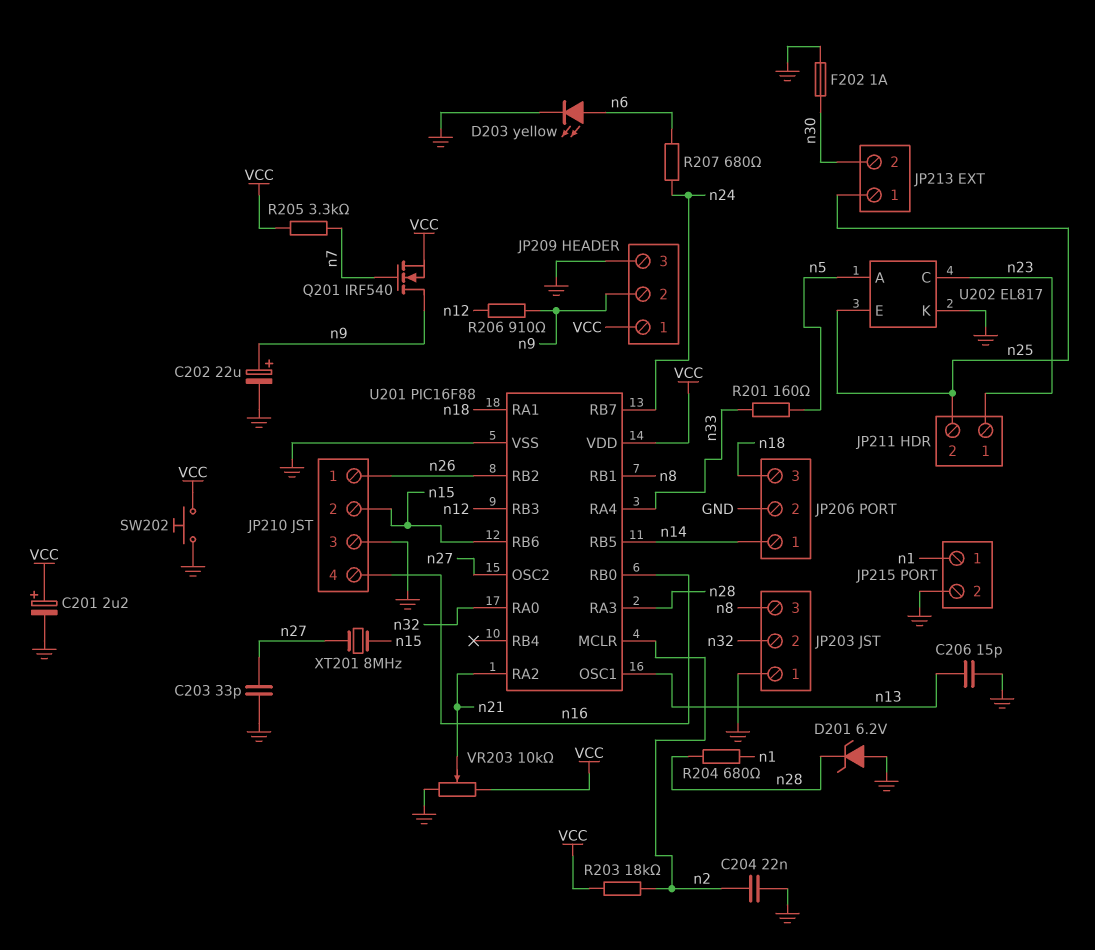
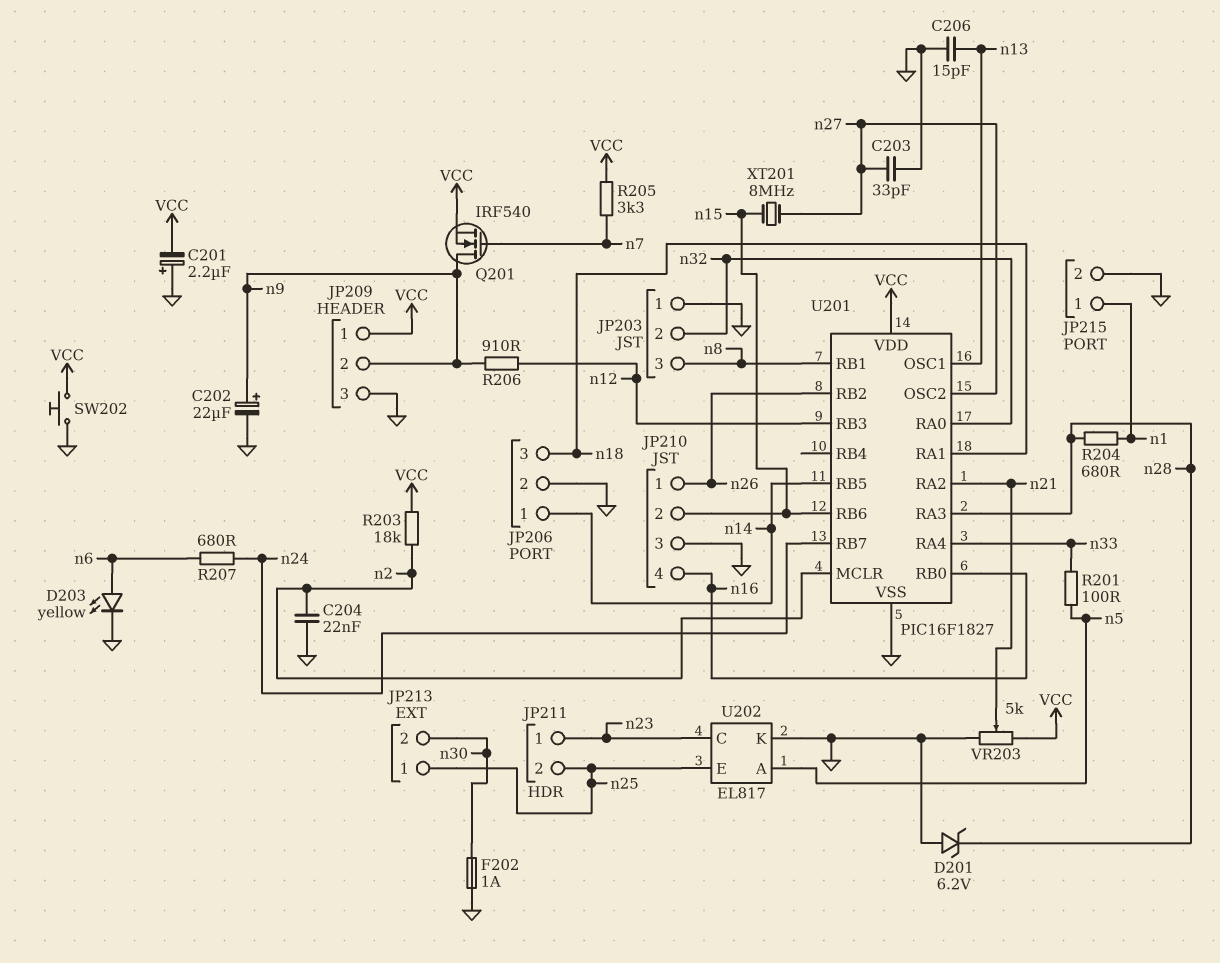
C201: 2.2uF (plus VCC, minus GND) -> 2.2uF (plus GND, minus VCC)
R201: 160 (n5, n33) -> 100 (n5, n33)
U201: PIC16F88 -> PIC16F1827
VR203: 10k (GND, VCC, wiper n21) -> 5k (GND, VCC, wiper n21)

